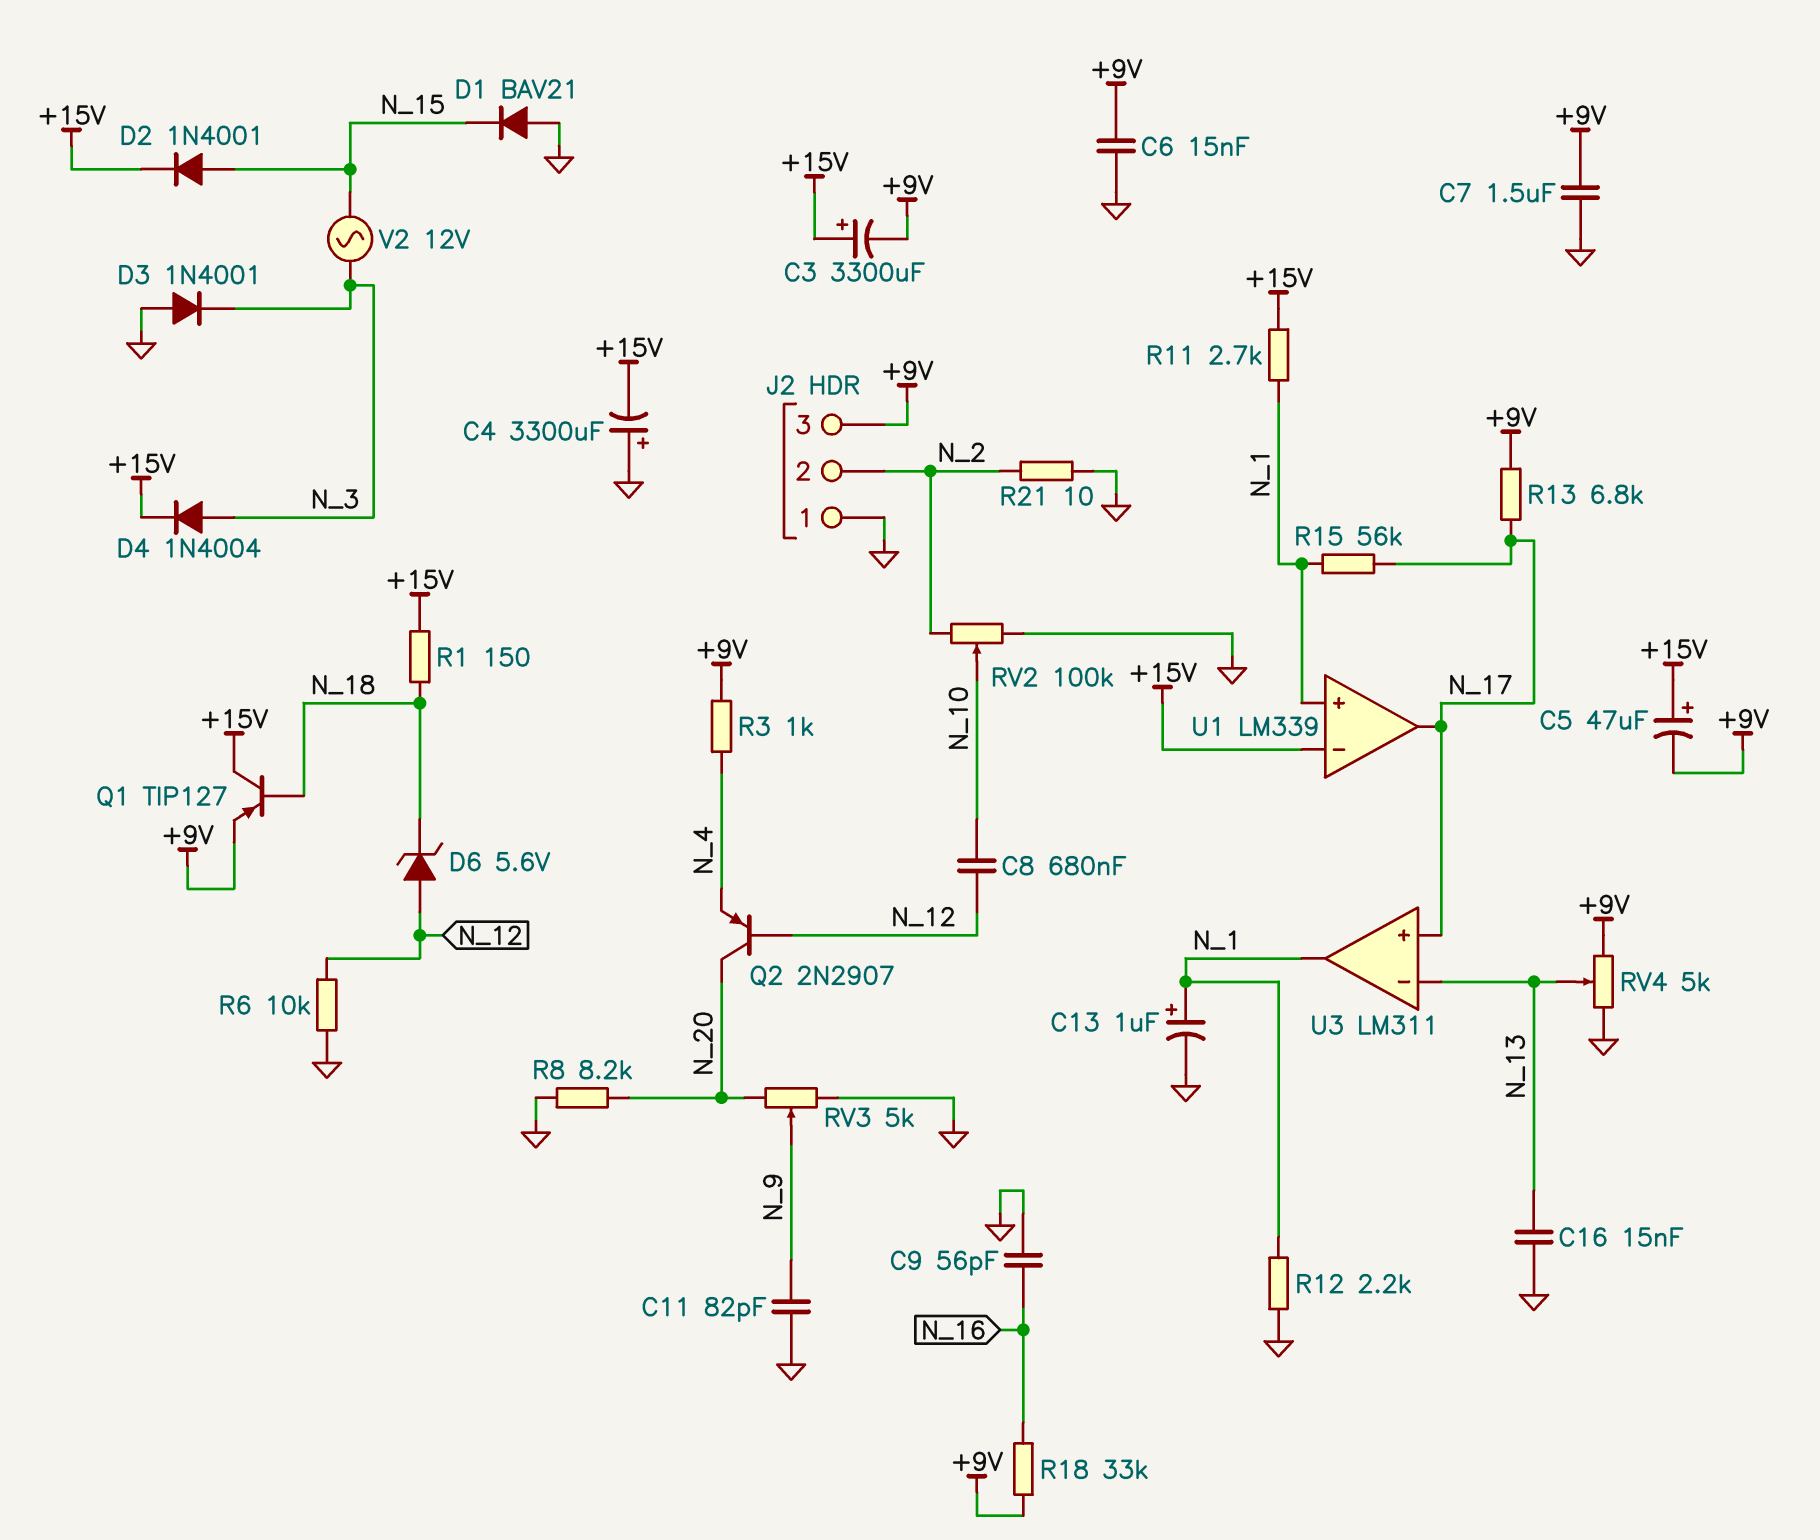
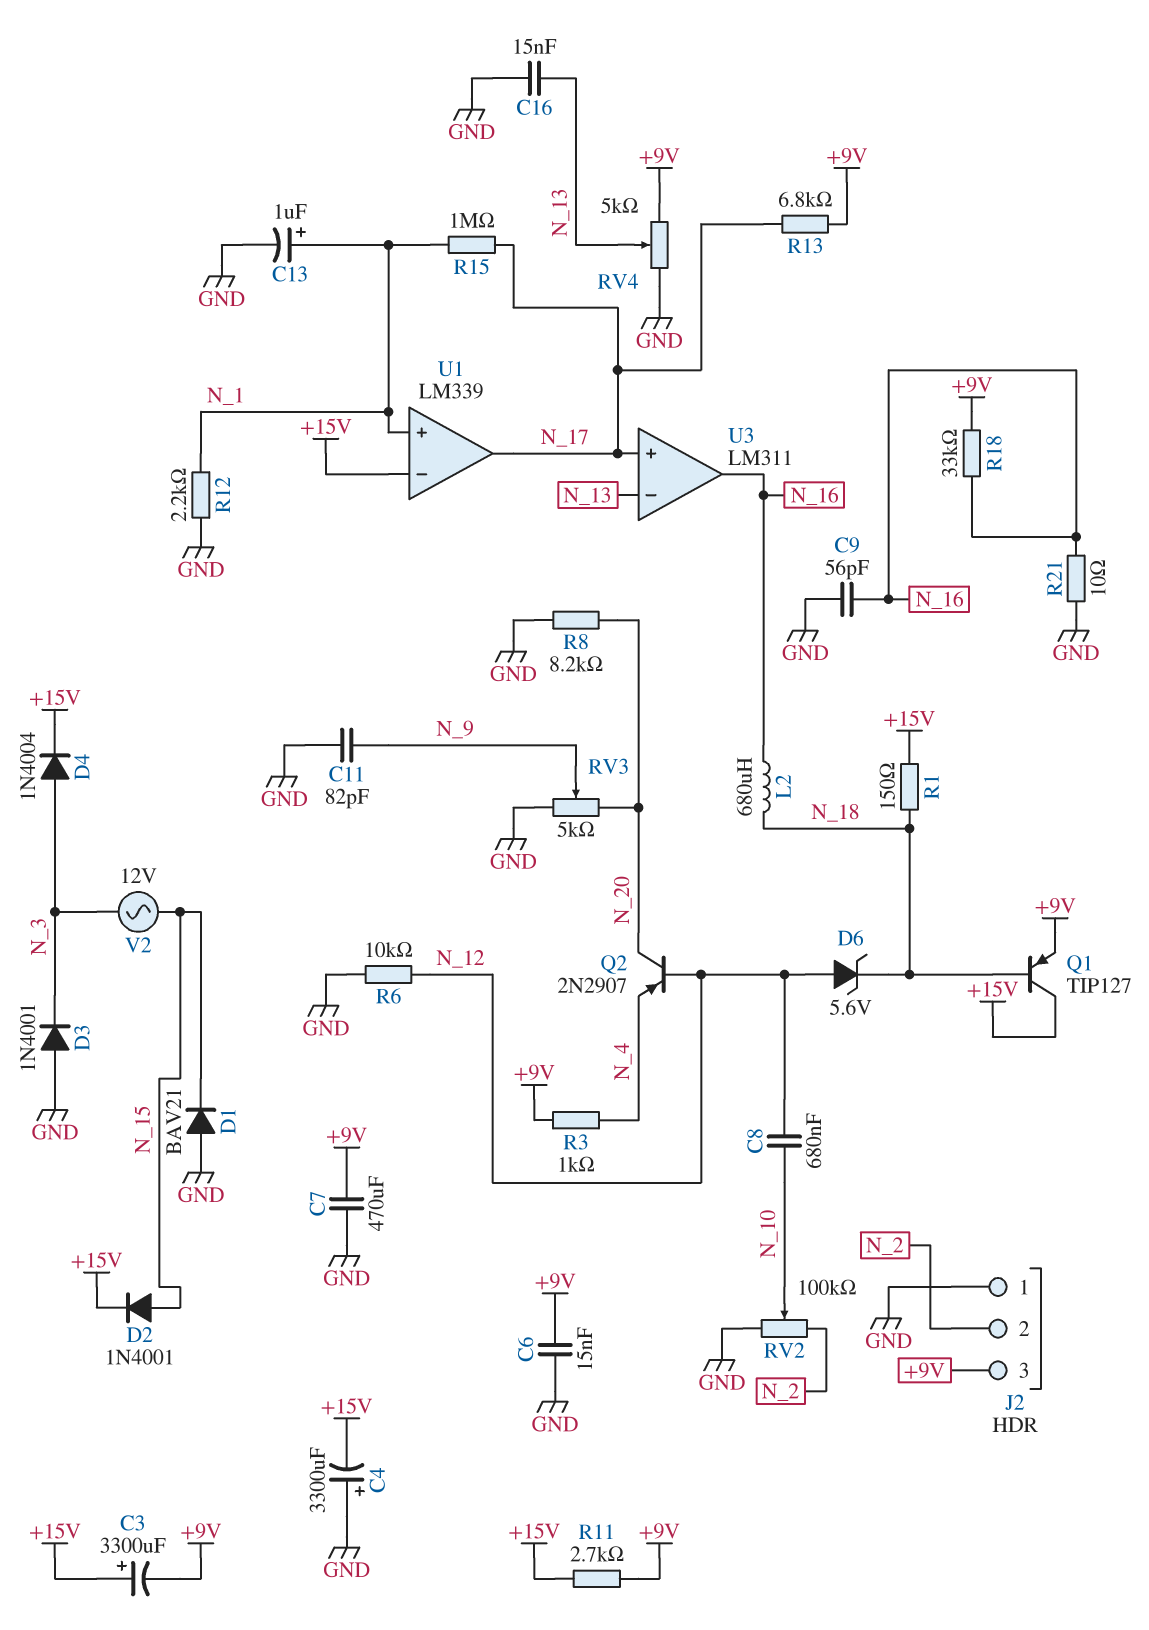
C5: 47uF (plus +15V, minus +9V) -> none
C7: 1.5uF (+9V, GND) -> 470uF (+9V, GND)
L2: none -> 680uH (N_16, N_18)
R11: 2.7k (+15V, N_1) -> 2.7k (+9V, +15V)
R15: 56k (N_1, N_17) -> 1M (N_1, N_17)
R21: 10 (GND, N_2) -> 10 (GND, N_16)
U3 pin out: N_1 -> N_16

